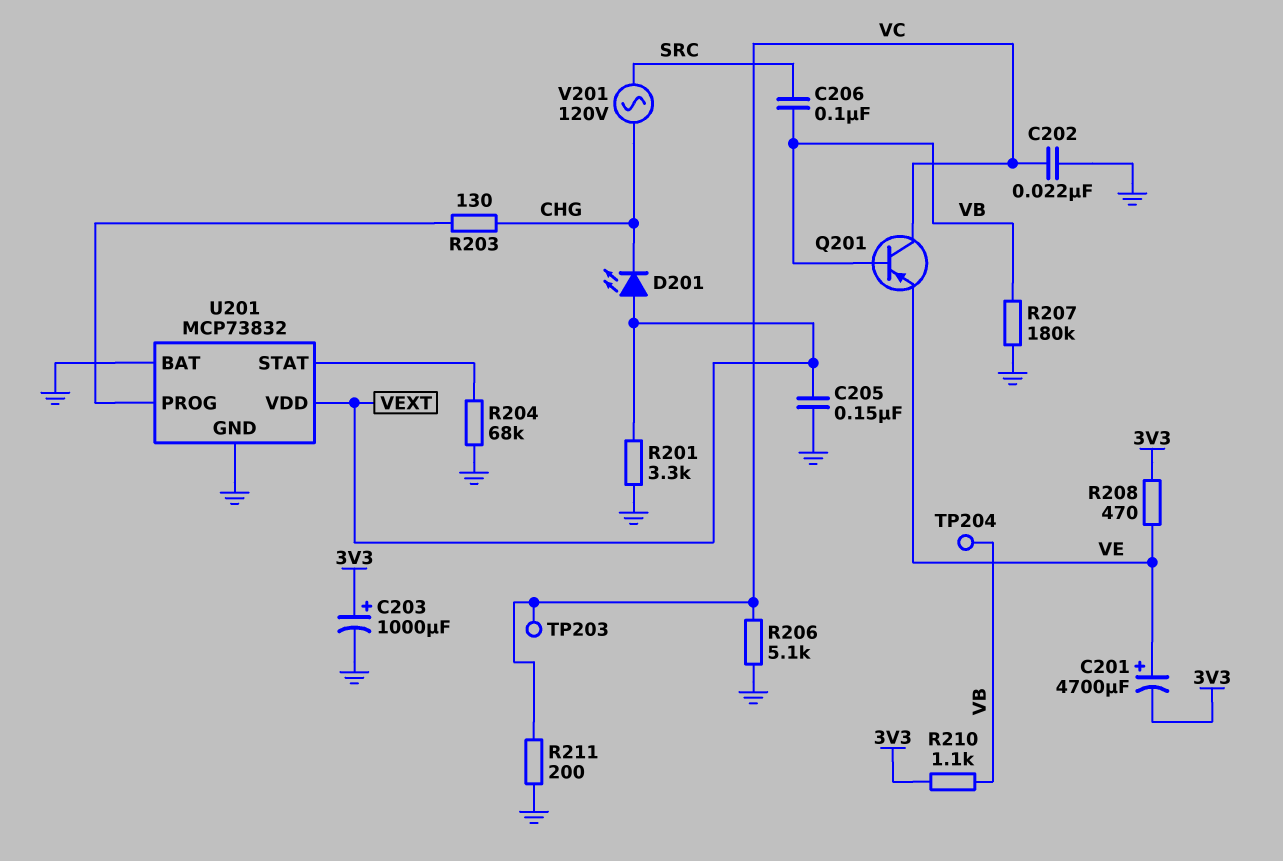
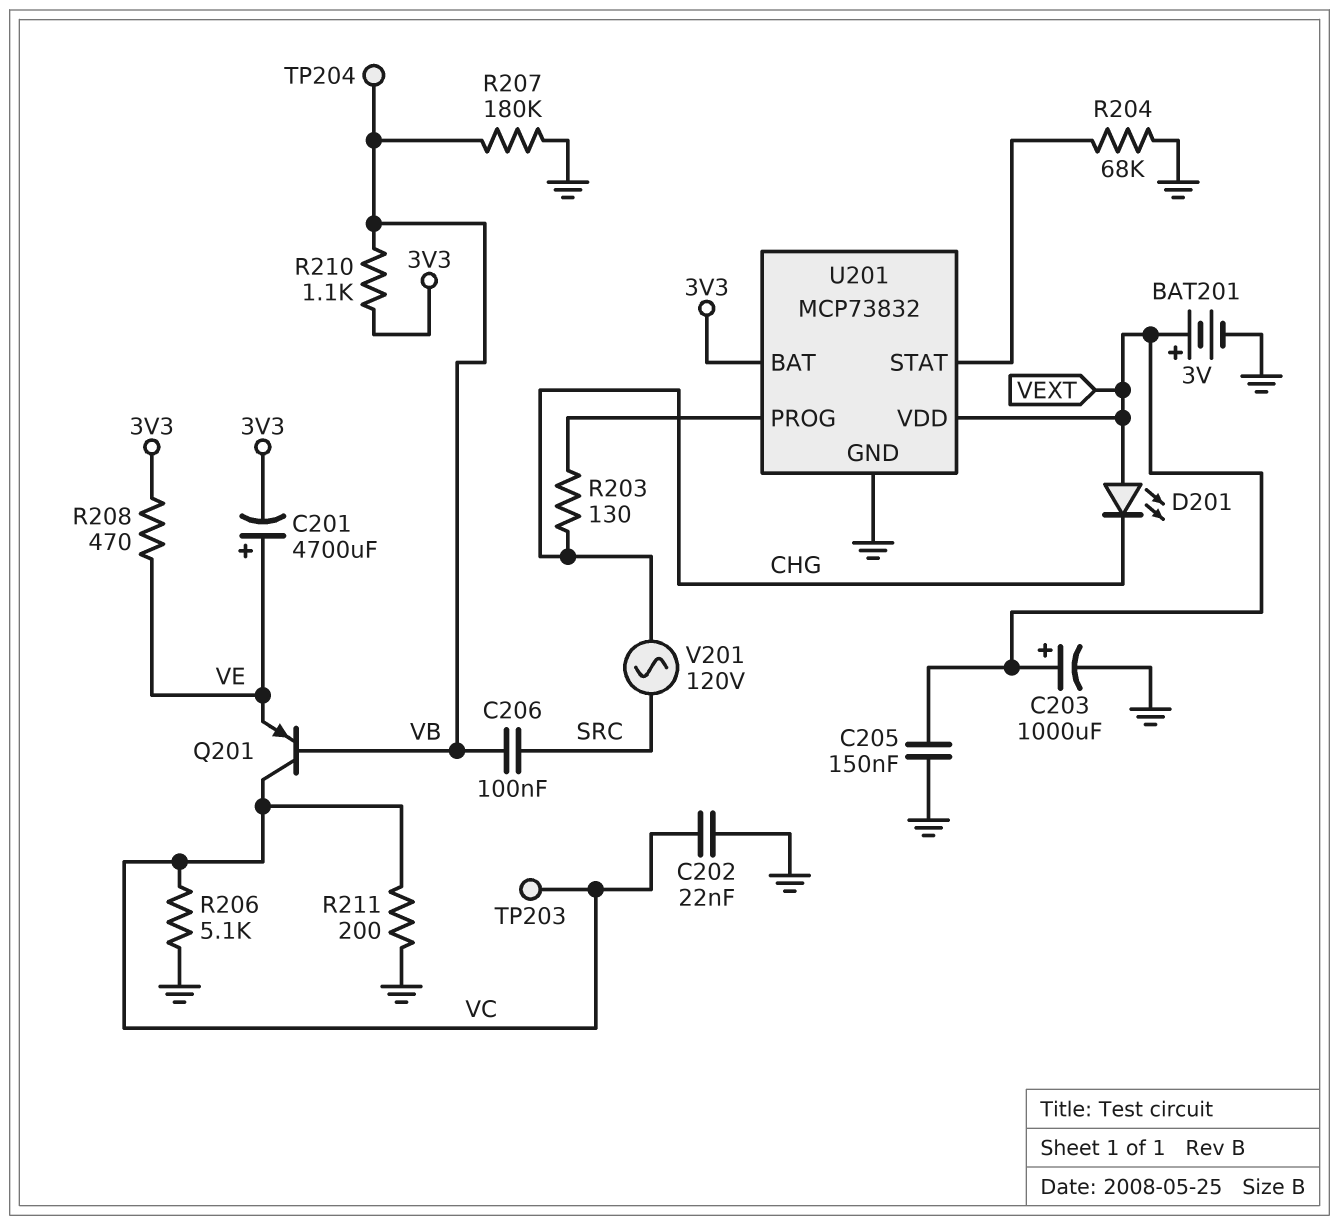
BAT201: none -> 3V (plus VEXT, minus GND)
C203: 1000uF (plus 3V3, minus GND) -> 1000uF (plus VEXT, minus GND)
R201: 3.3k (GND, VEXT) -> none
U201 pin BAT: GND -> 3V3

